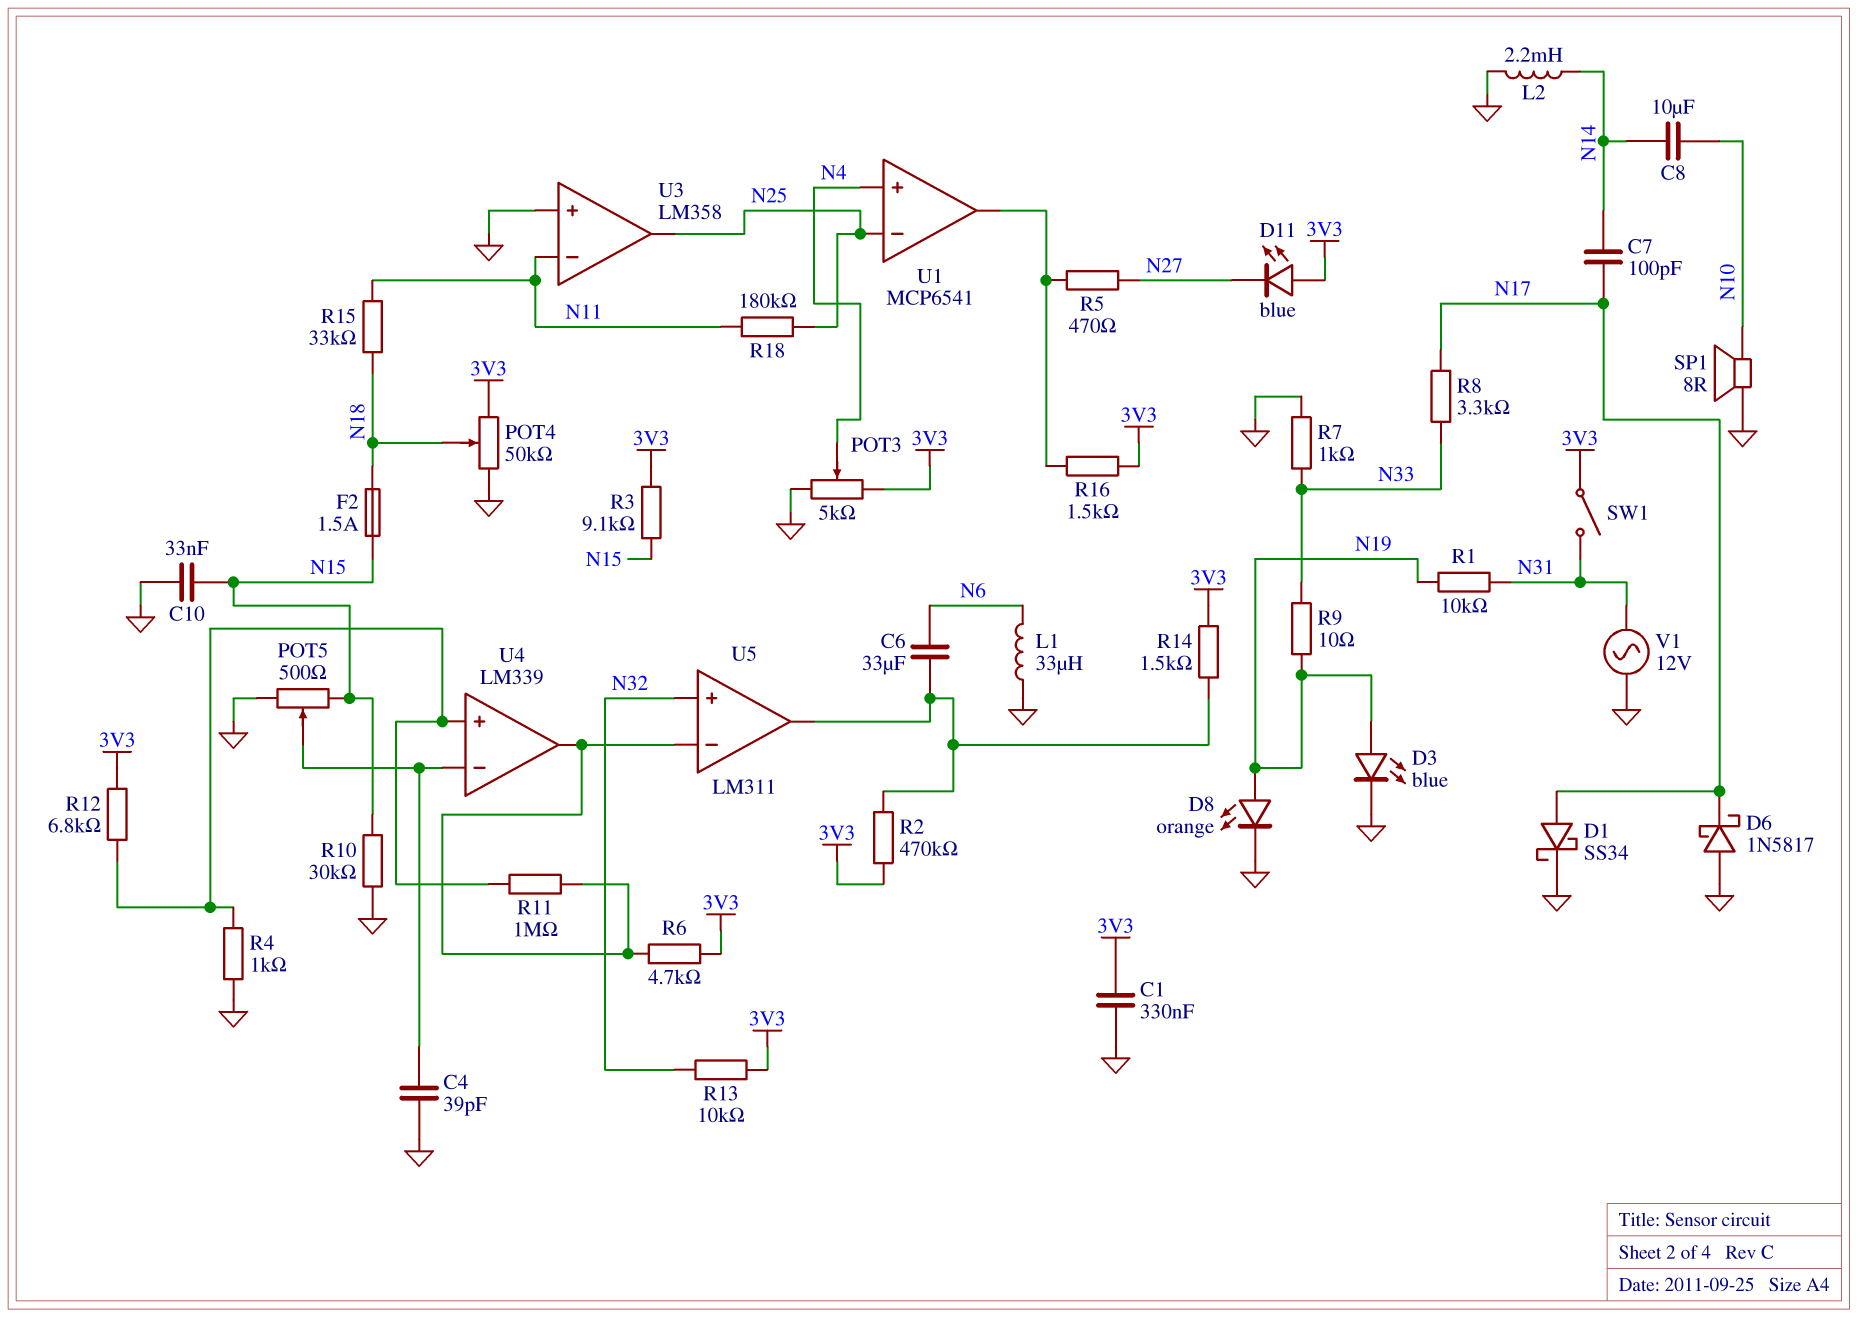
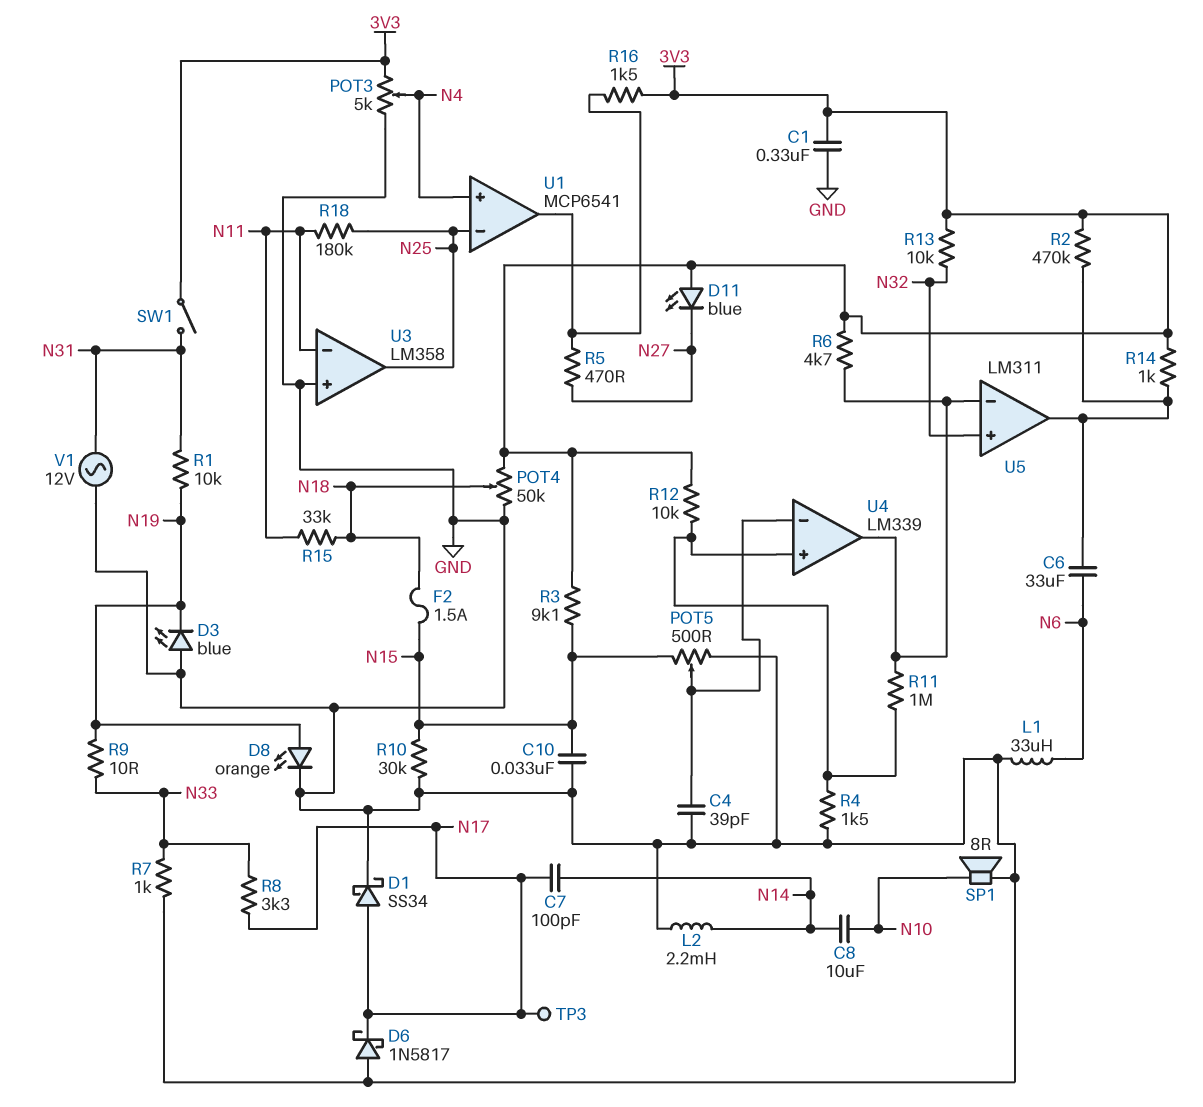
D3: LED blue (A N19, K GND) -> LED blue (A GND, K N19)
R4: 1k (GND, U4/in+) -> 1.5k (GND, U4/in+)
R12: 6.8k (3V3, U4/in+) -> 10k (3V3, U4/in+)
R14: 1.5k (3V3, U5/out) -> 1k (3V3, U5/out)
TP3: none -> test point (N17)

